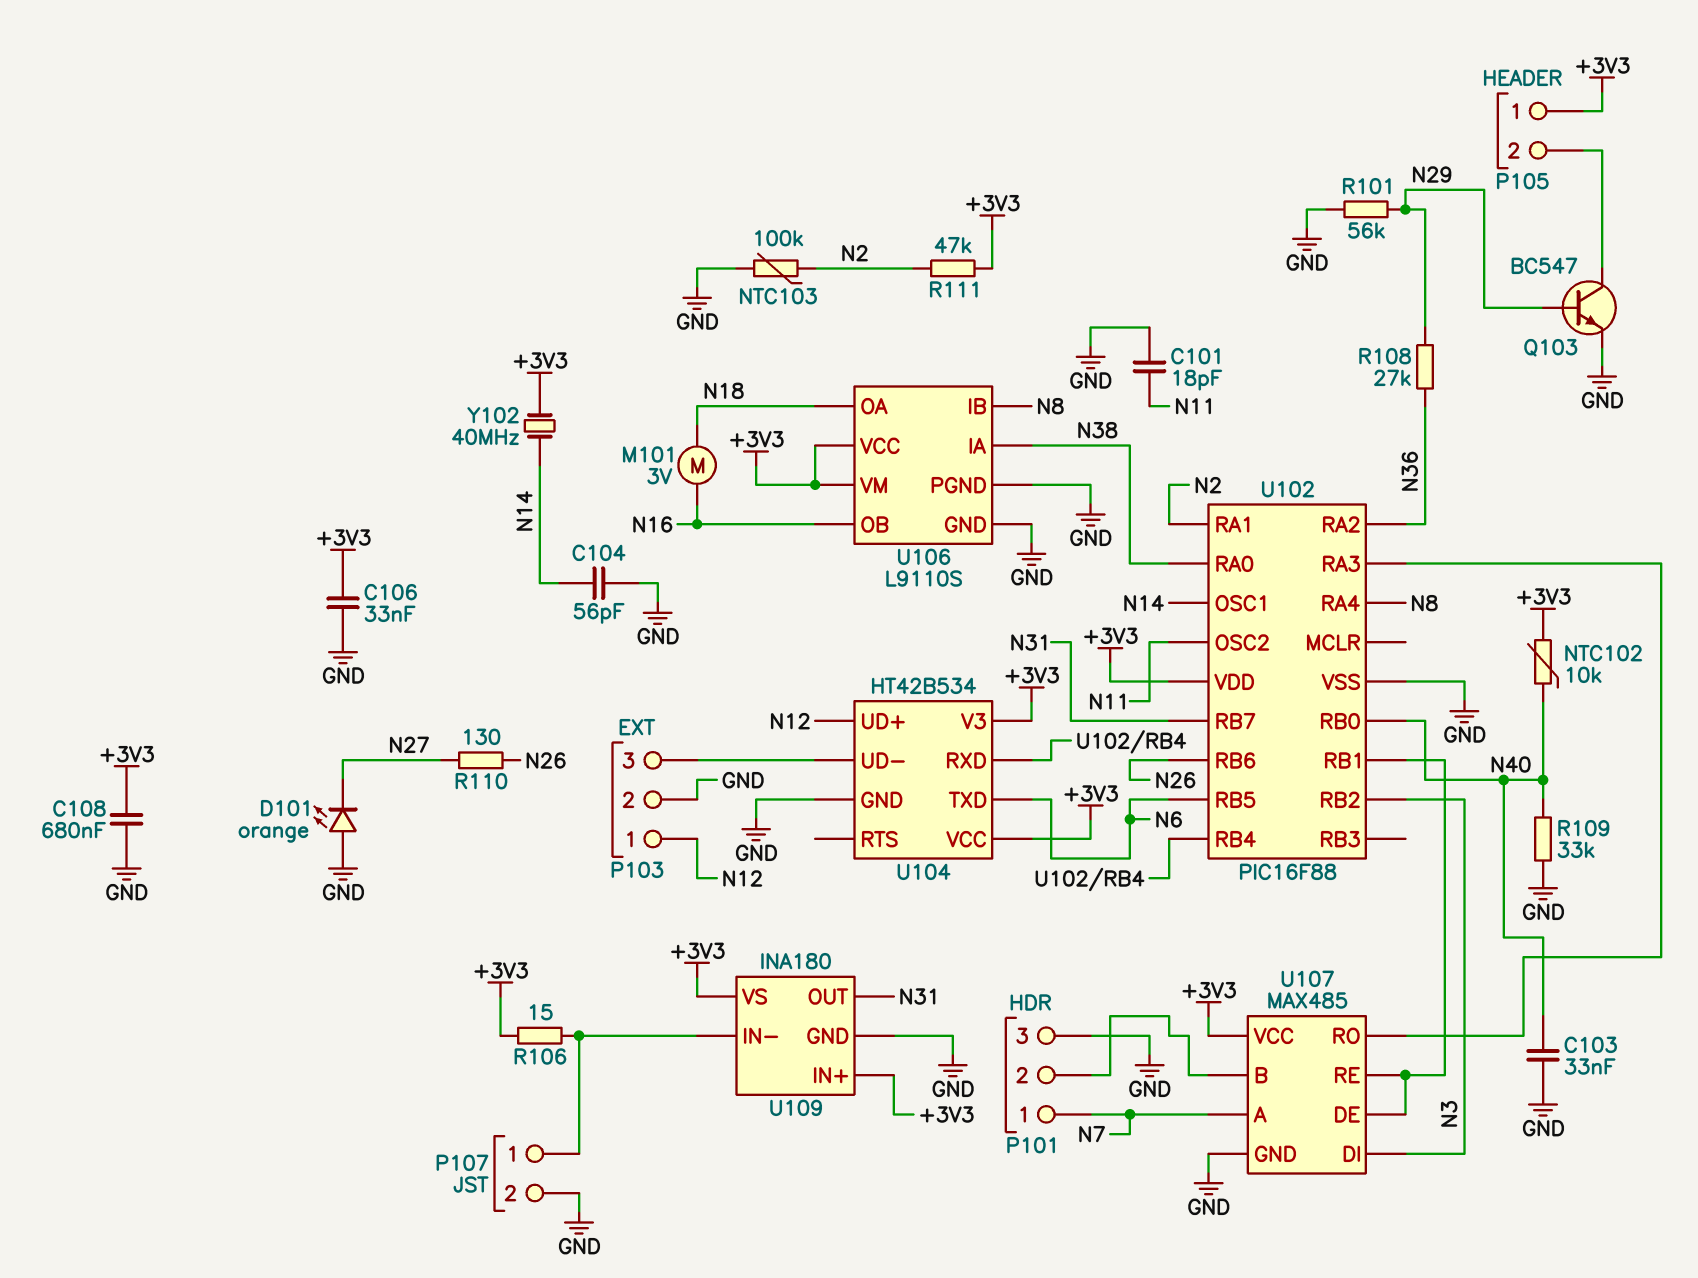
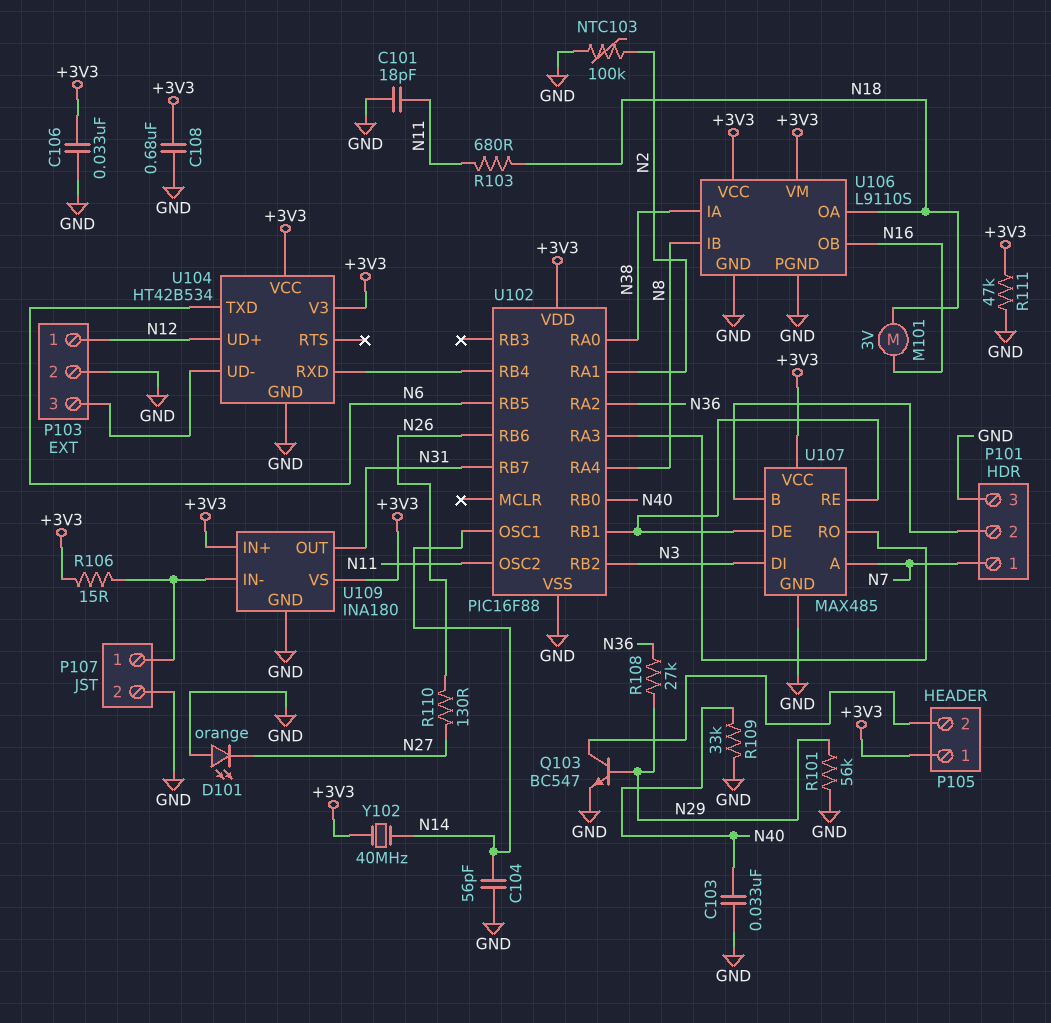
NTC102: 10k (+3V3, N40) -> none
R103: none -> 680 (N11, N18)
R111: 47k (+3V3, N2) -> 47k (+3V3, GND)

